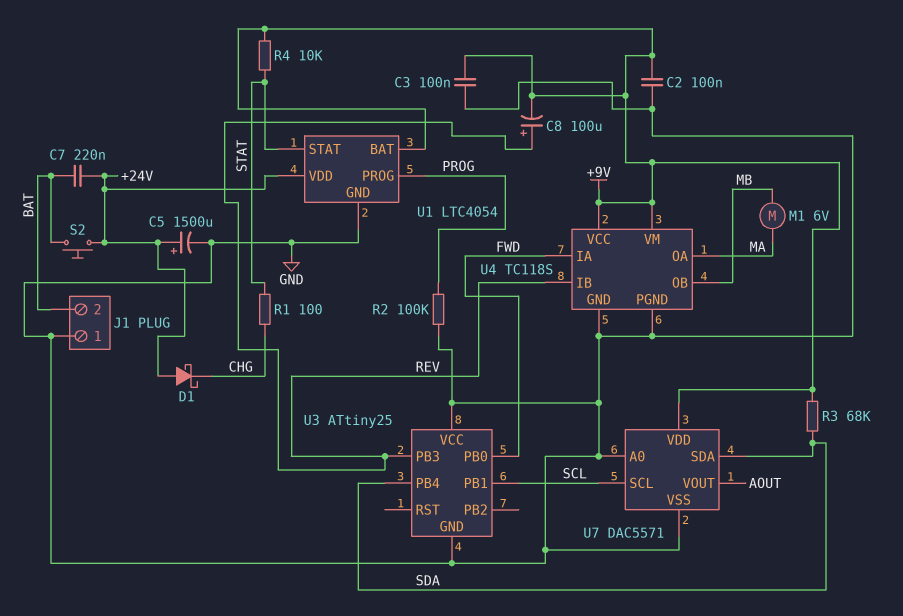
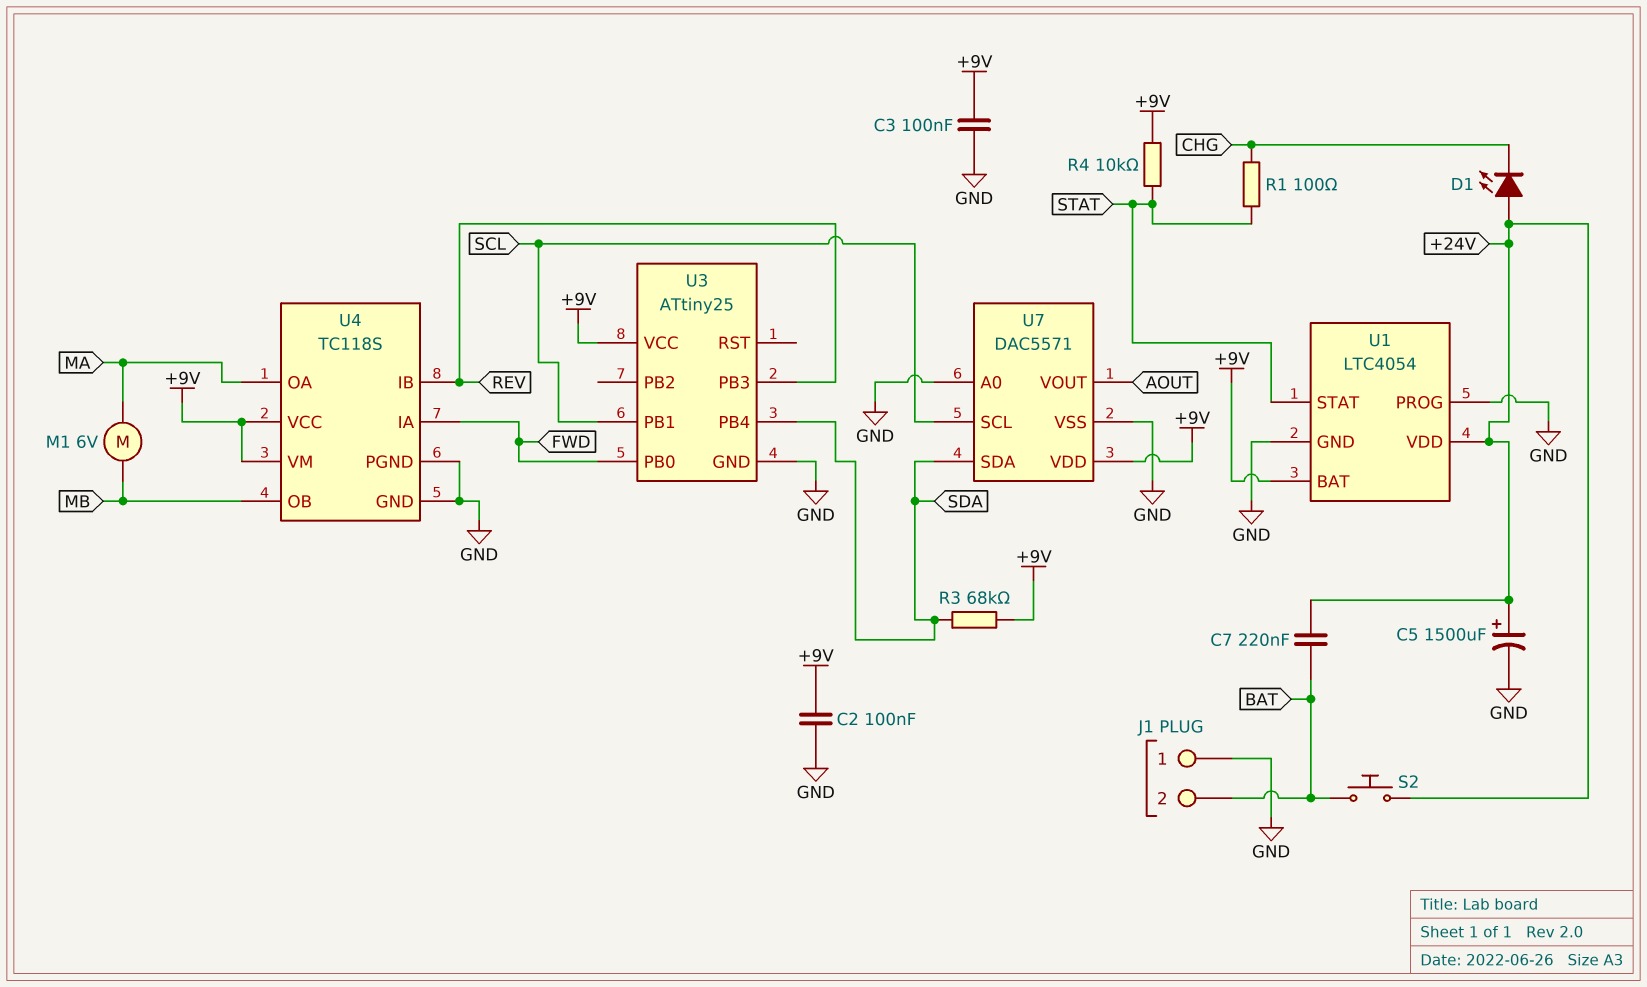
C8: 100uF (plus REV, minus +9V) -> none
D1: schottky (A +24V, K CHG) -> LED (A +24V, K CHG)
R2: 100k (GND, PROG) -> none
U1 pin PROG: PROG -> GND
U3 pin VCC: GND -> +9V

